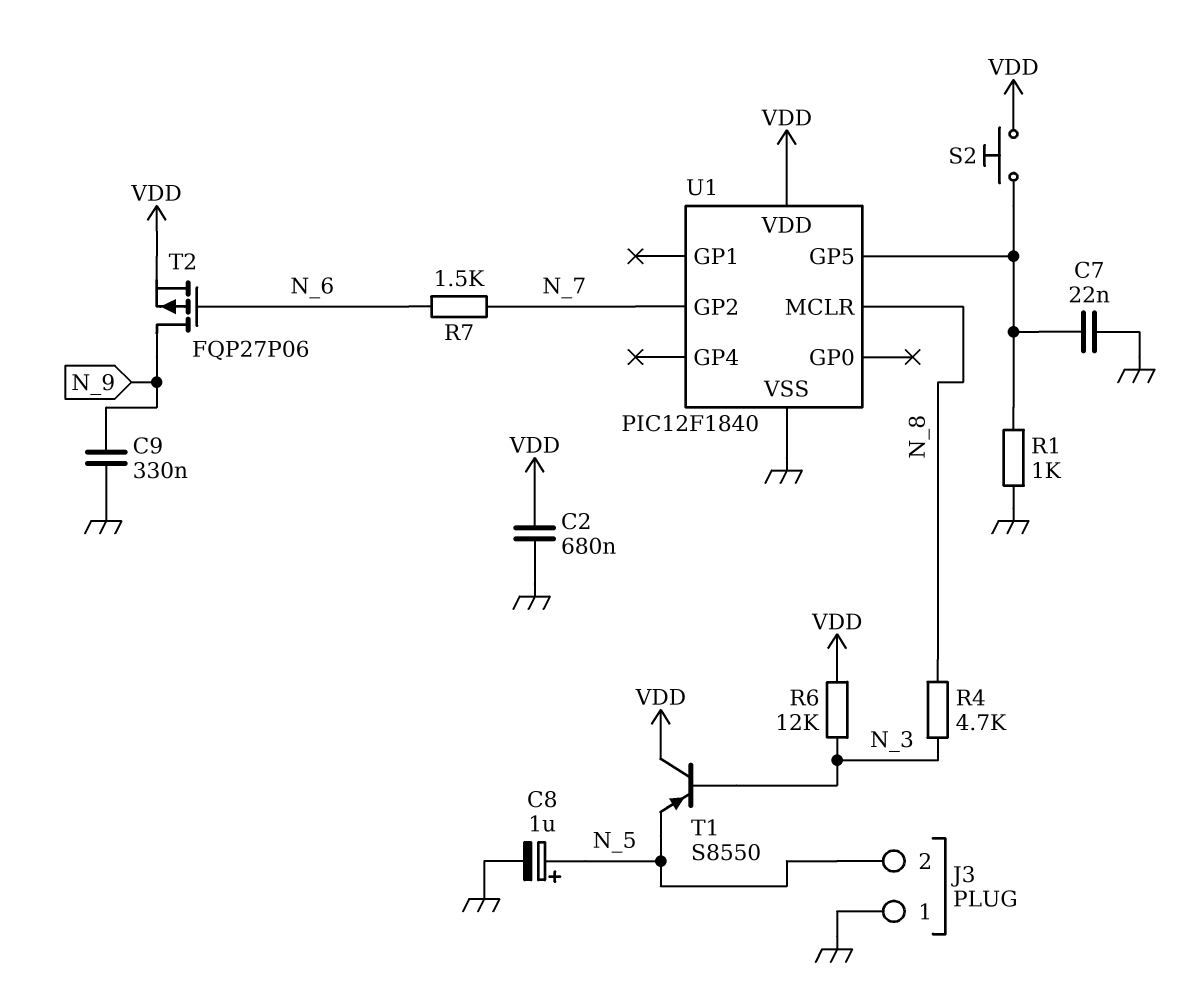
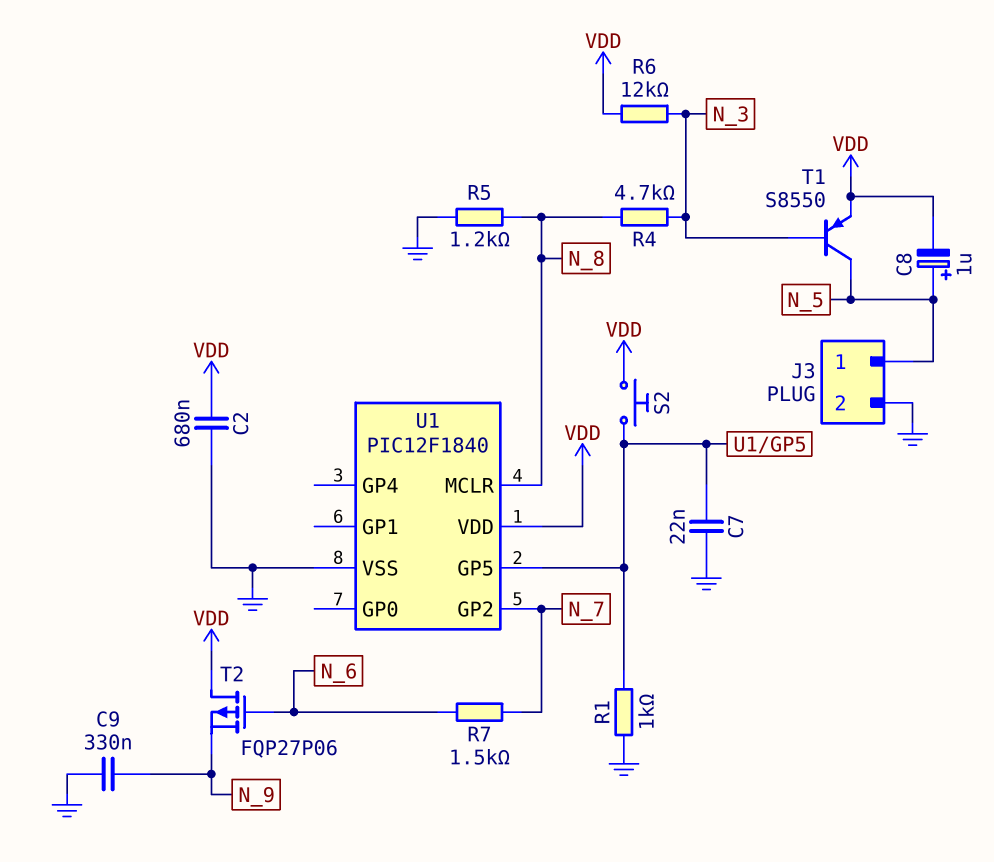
C8: 1uF (plus N_5, minus GND) -> 1uF (plus N_5, minus VDD)
J3 pin 1: GND -> N_5
J3 pin 2: N_5 -> GND
R5: none -> 1.2k (GND, N_8)
T1: PNP S8550 (B N_3, C VDD, E N_5) -> PNP S8550 (B N_3, C N_5, E VDD)
T2: PMOS FQP27P06 (G N_6, D N_9, S VDD) -> PMOS FQP27P06 (G N_6, D VDD, S N_9)

